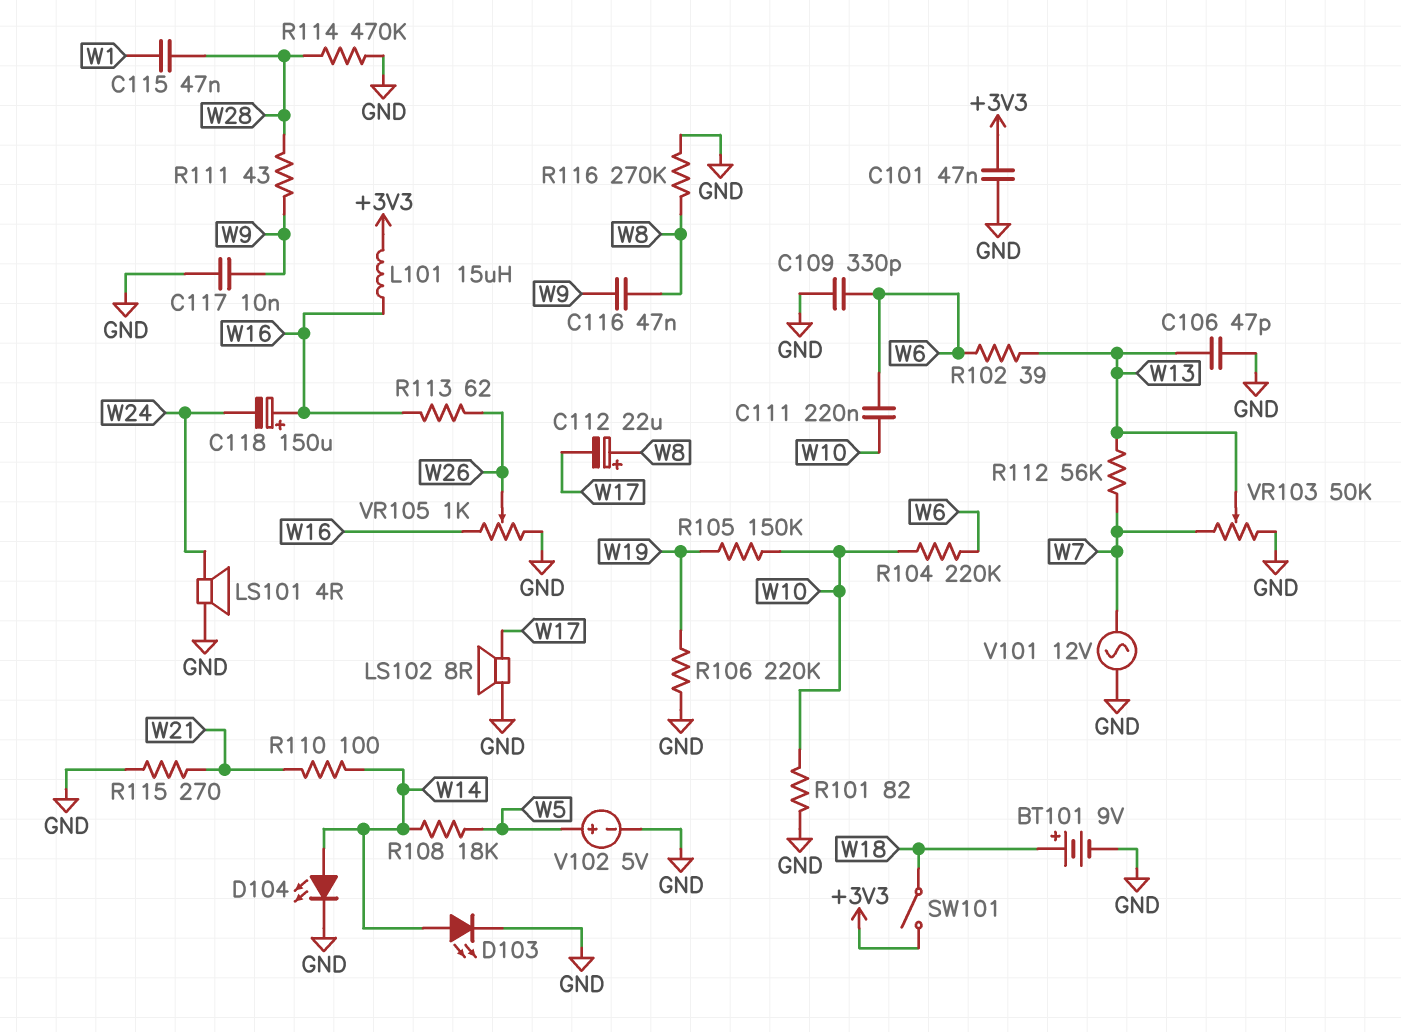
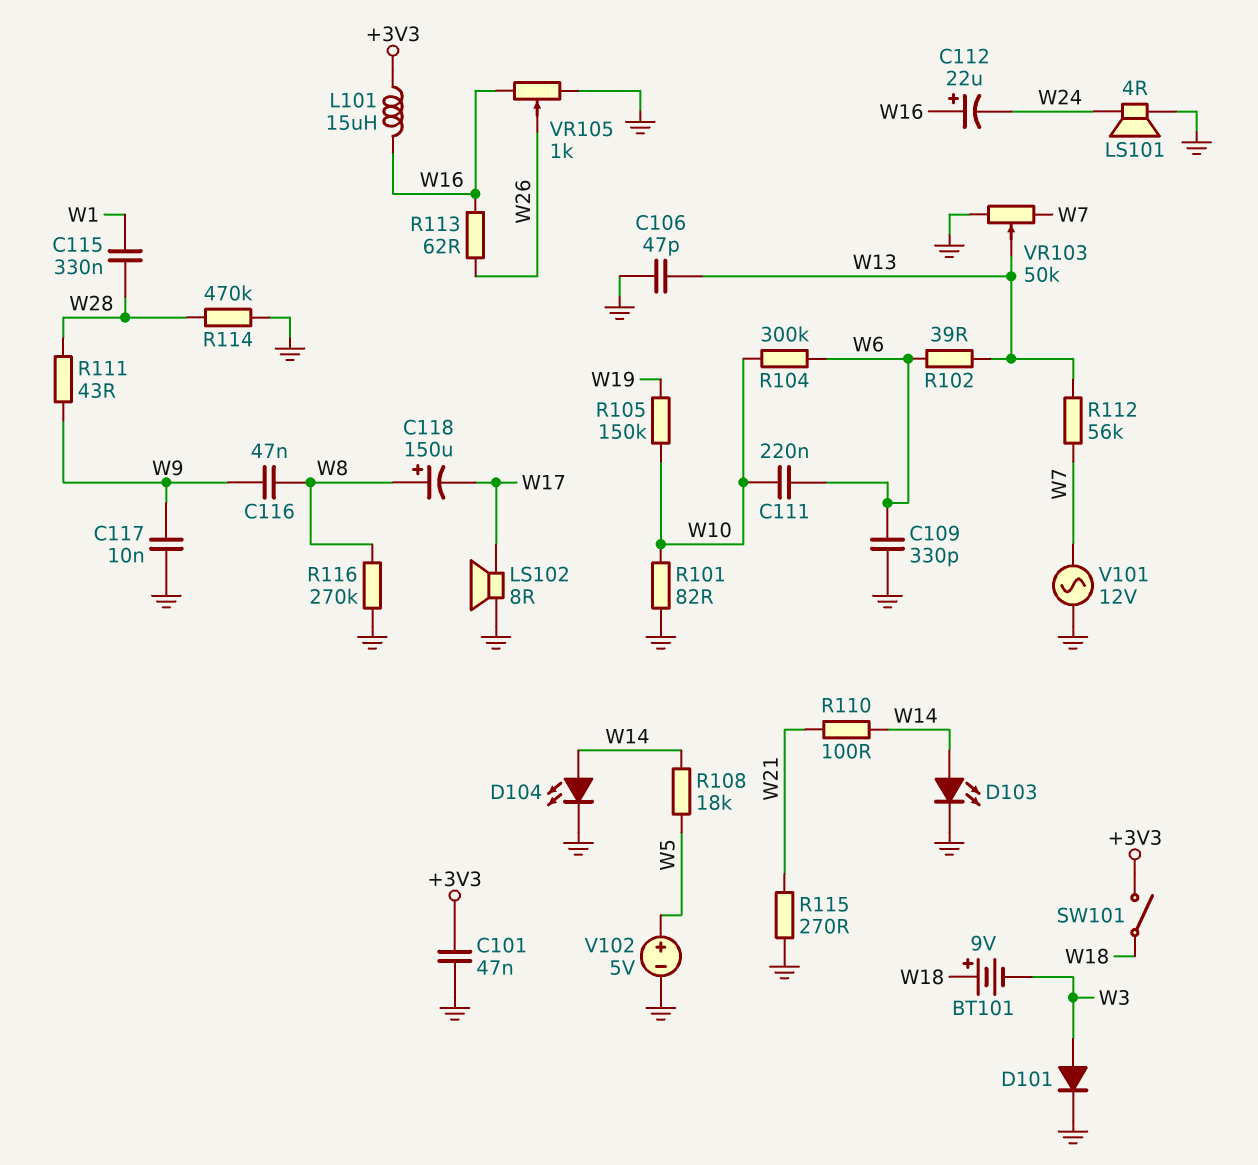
BT101: 9V (plus W18, minus GND) -> 9V (plus W18, minus W3)
C112: 22uF (plus W8, minus W17) -> 22uF (plus W16, minus W24)
C115: 47nF (W1, W28) -> 330nF (W1, W28)
C118: 150uF (plus W16, minus W24) -> 150uF (plus W8, minus W17)
D101: none -> diode (A W3, K GND)
R104: 220k (W6, W10) -> 300k (W6, W10)
R106: 220k (GND, W19) -> none

